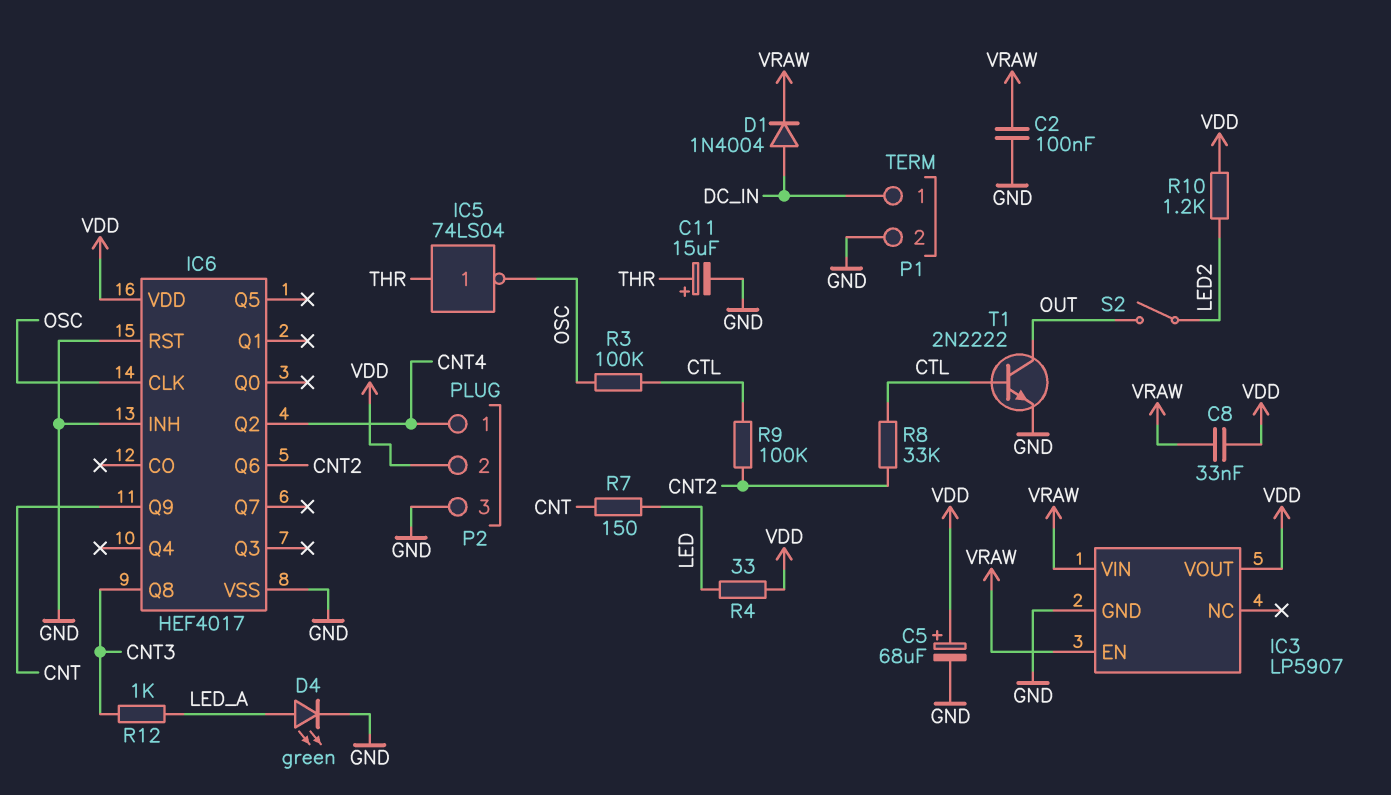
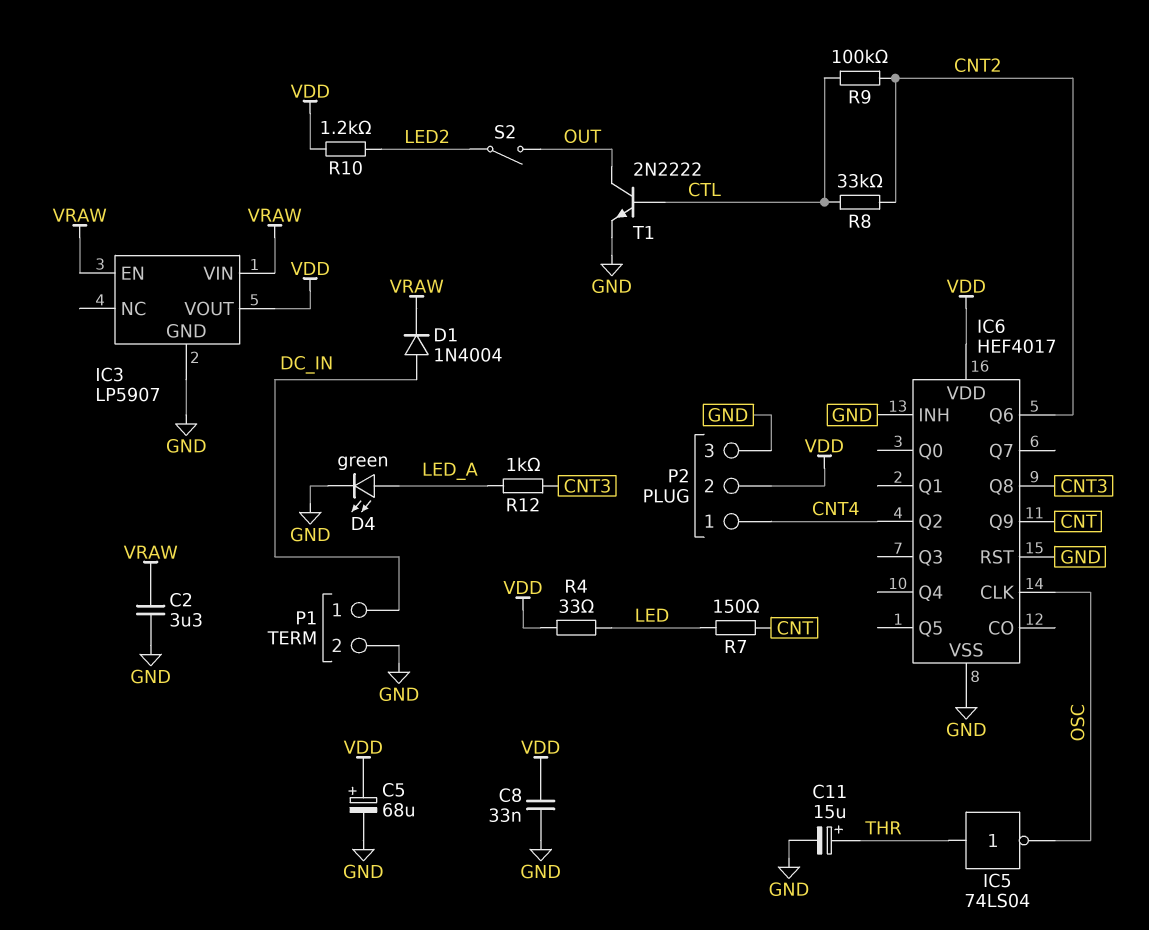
C2: 100nF (GND, VRAW) -> 3.3uF (GND, VRAW)
C8: 33nF (VDD, VRAW) -> 33nF (GND, VDD)
R3: 100k (CTL, OSC) -> none

